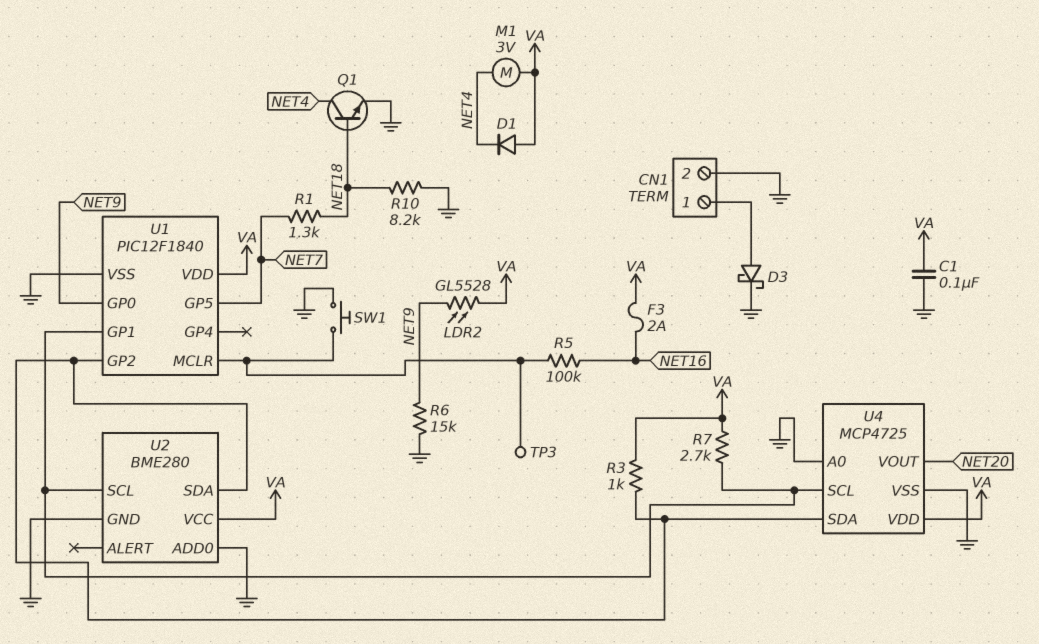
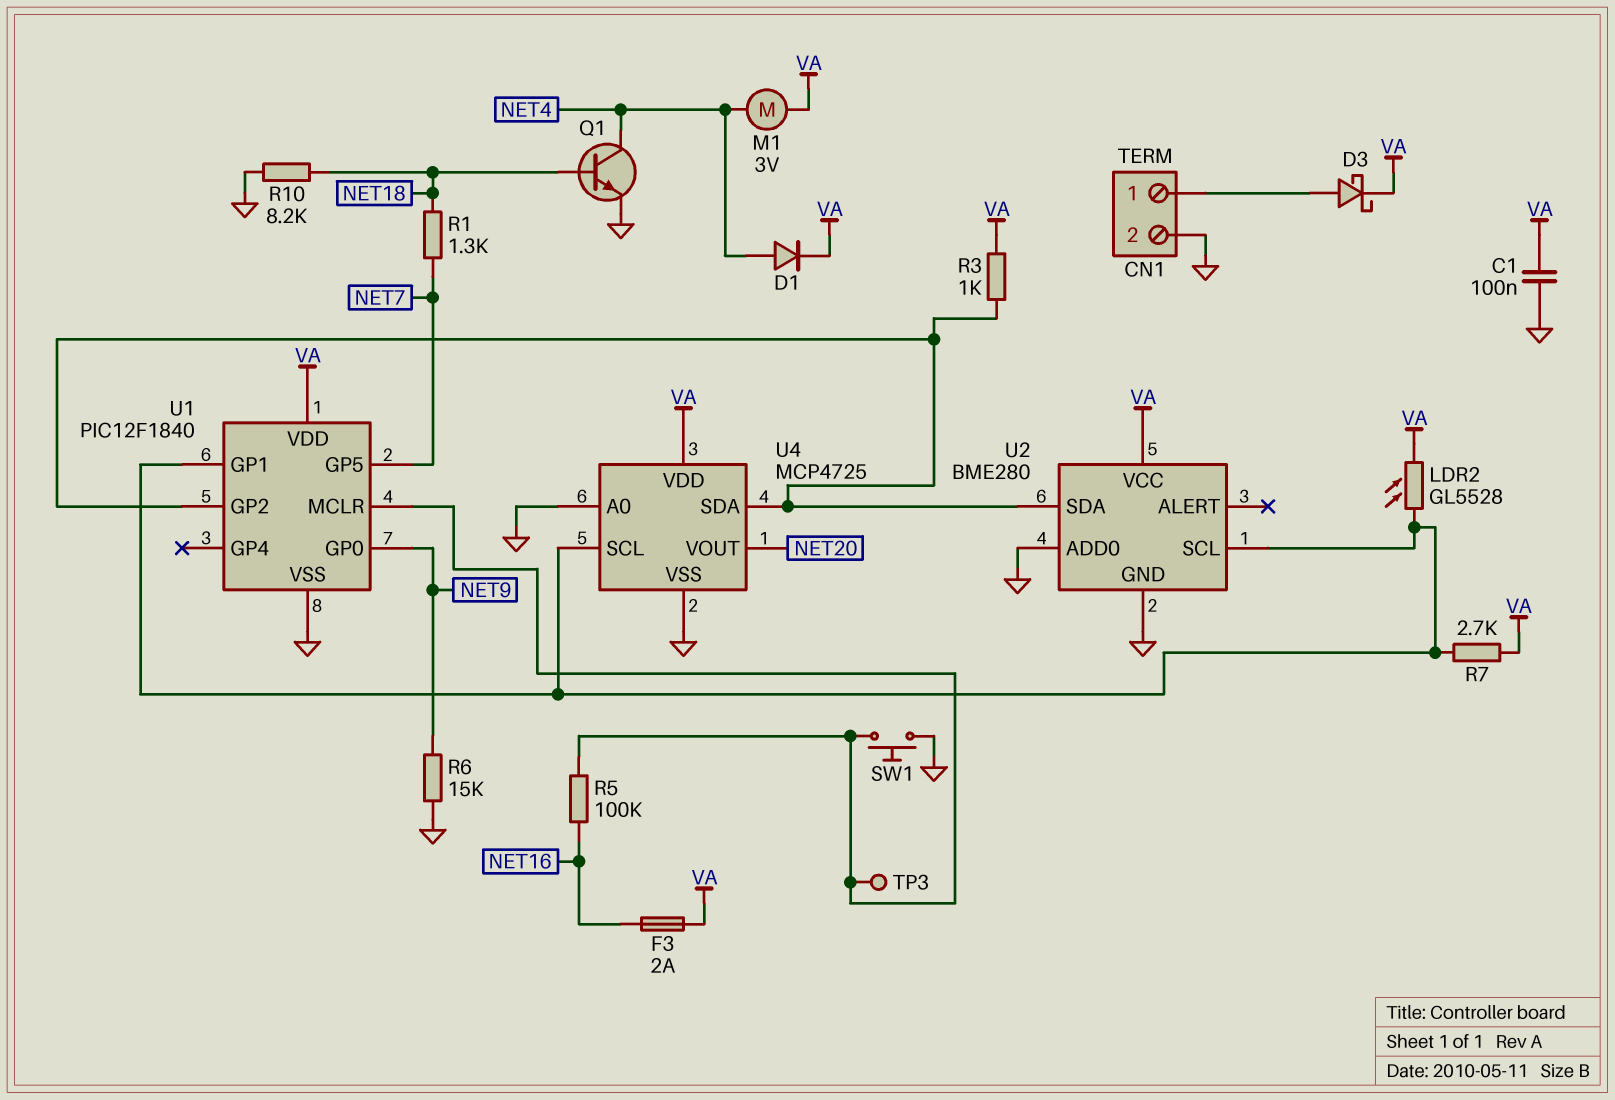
D1: diode (A VA, K NET4) -> diode (A NET4, K VA)
D3: schottky (A CN1/1, K GND) -> schottky (A CN1/1, K VA)
LDR2: GL5528 (NET9, VA) -> GL5528 (U1/GP1, VA)

